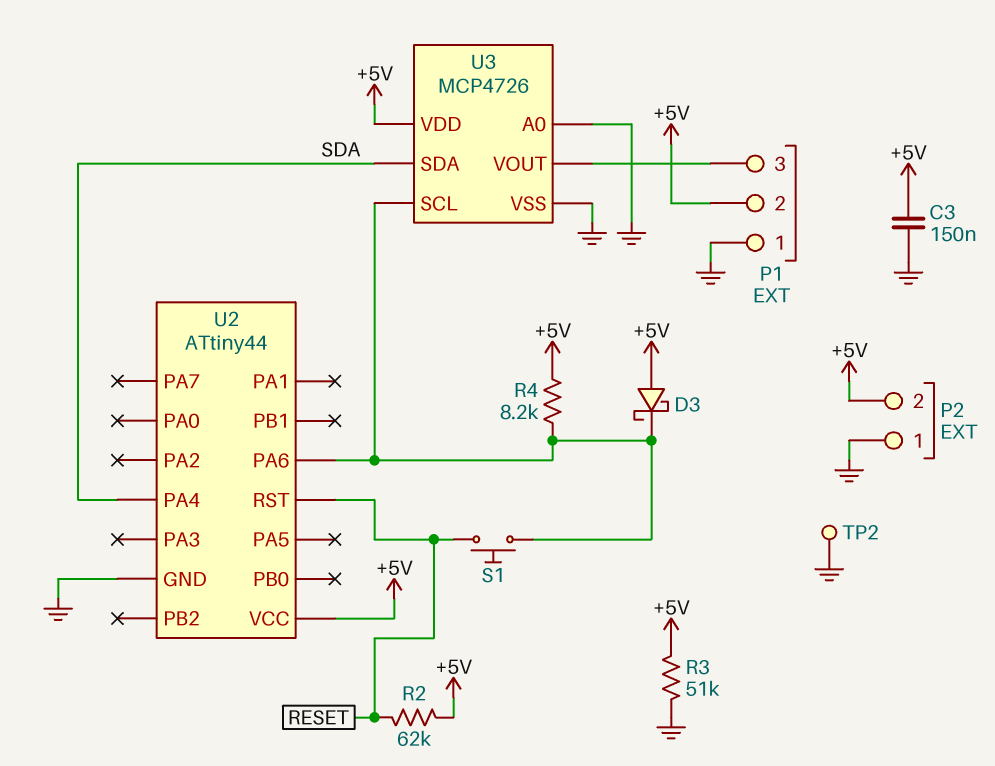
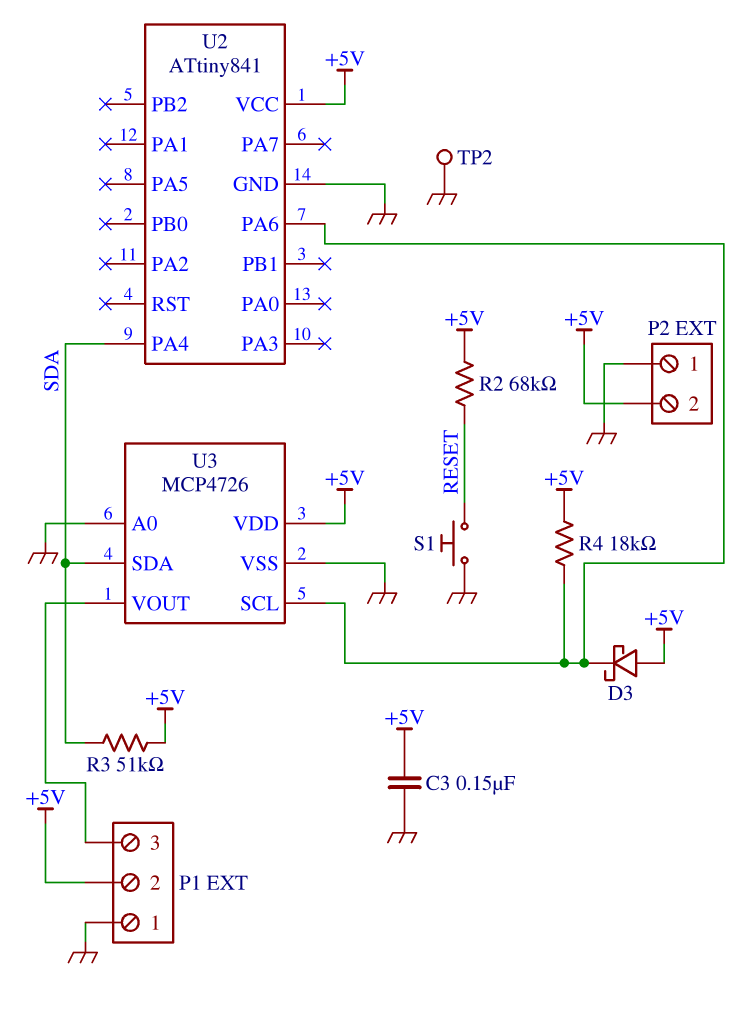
R2: 62k (+5V, RESET) -> 68k (+5V, RESET)
R3: 51k (+5V, GND) -> 51k (+5V, SDA)
R4: 8.2k (+5V, U2/PA6) -> 18k (+5V, U2/PA6)
S1: button (RESET, U2/PA6) -> button (GND, RESET)
U2: ATtiny44 -> ATtiny841
U2 pin RST: RESET -> none

